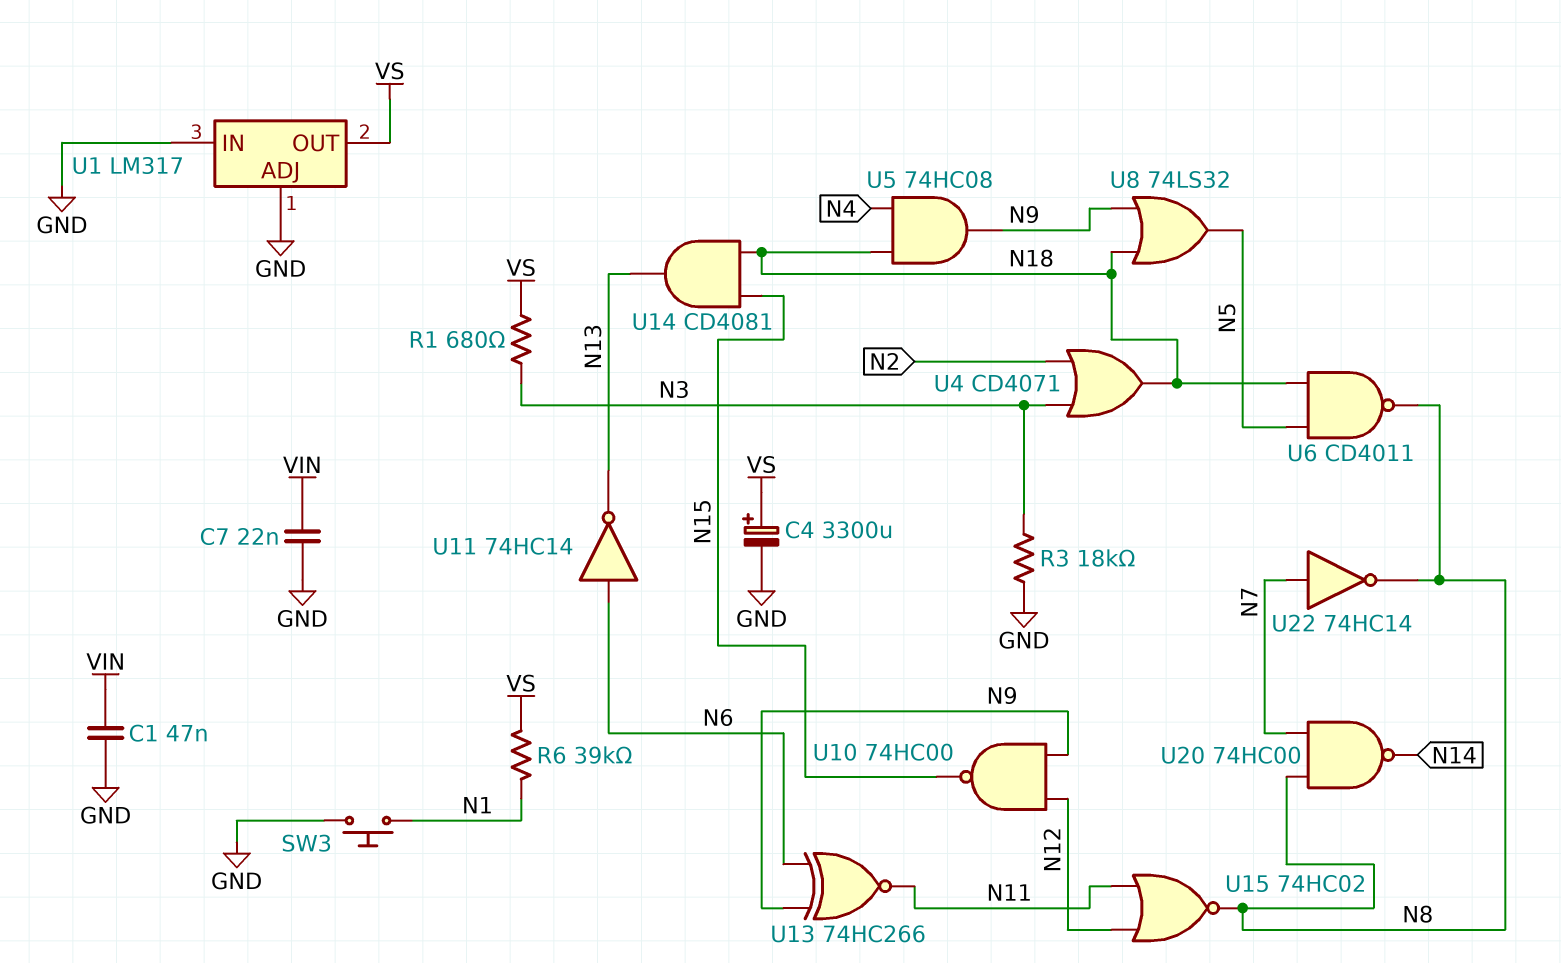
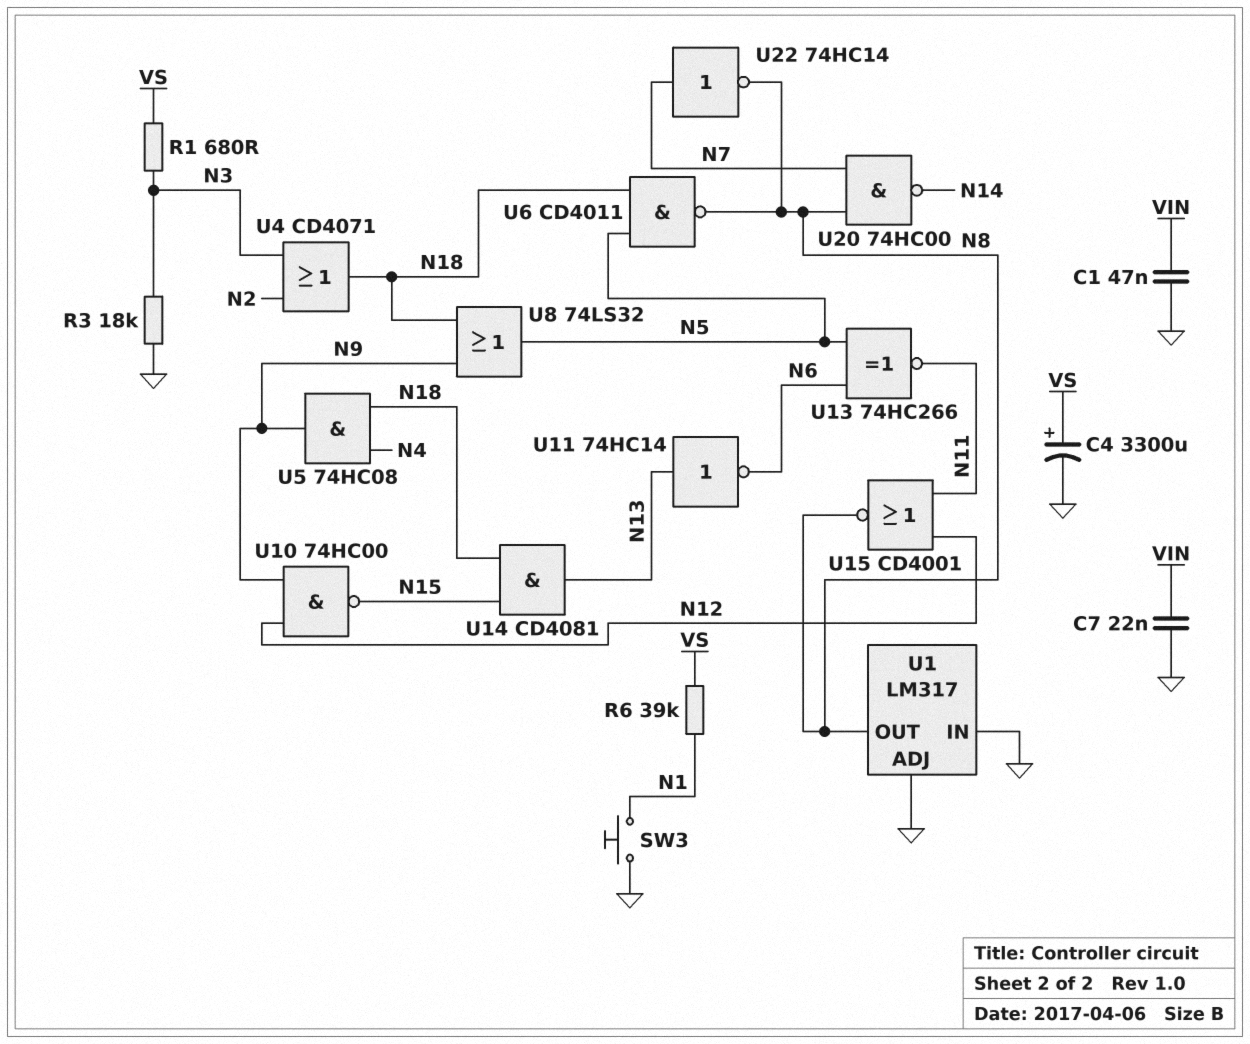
U1 pin OUT: VS -> N8
U11: NOT 74HC14 (in N6, out N13) -> NOT 74HC14 (in N13, out N6)
U13: XNOR 74HC266 (in N6, in N9, out N11) -> XNOR 74HC266 (in N5, in N6, out N11)
U15: NOR 74HC02 (in N11, in N12, out N8) -> NOR CD4001 (in N11, in N12, out N8)

